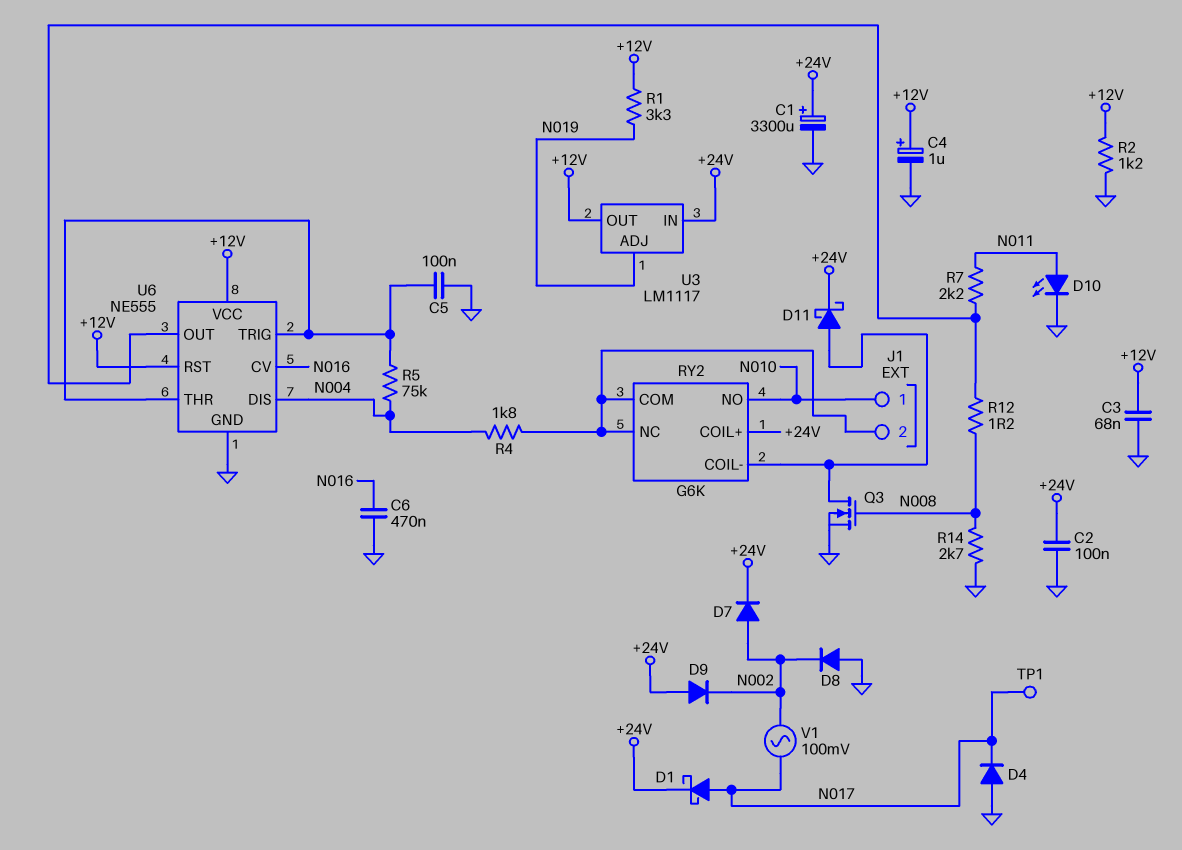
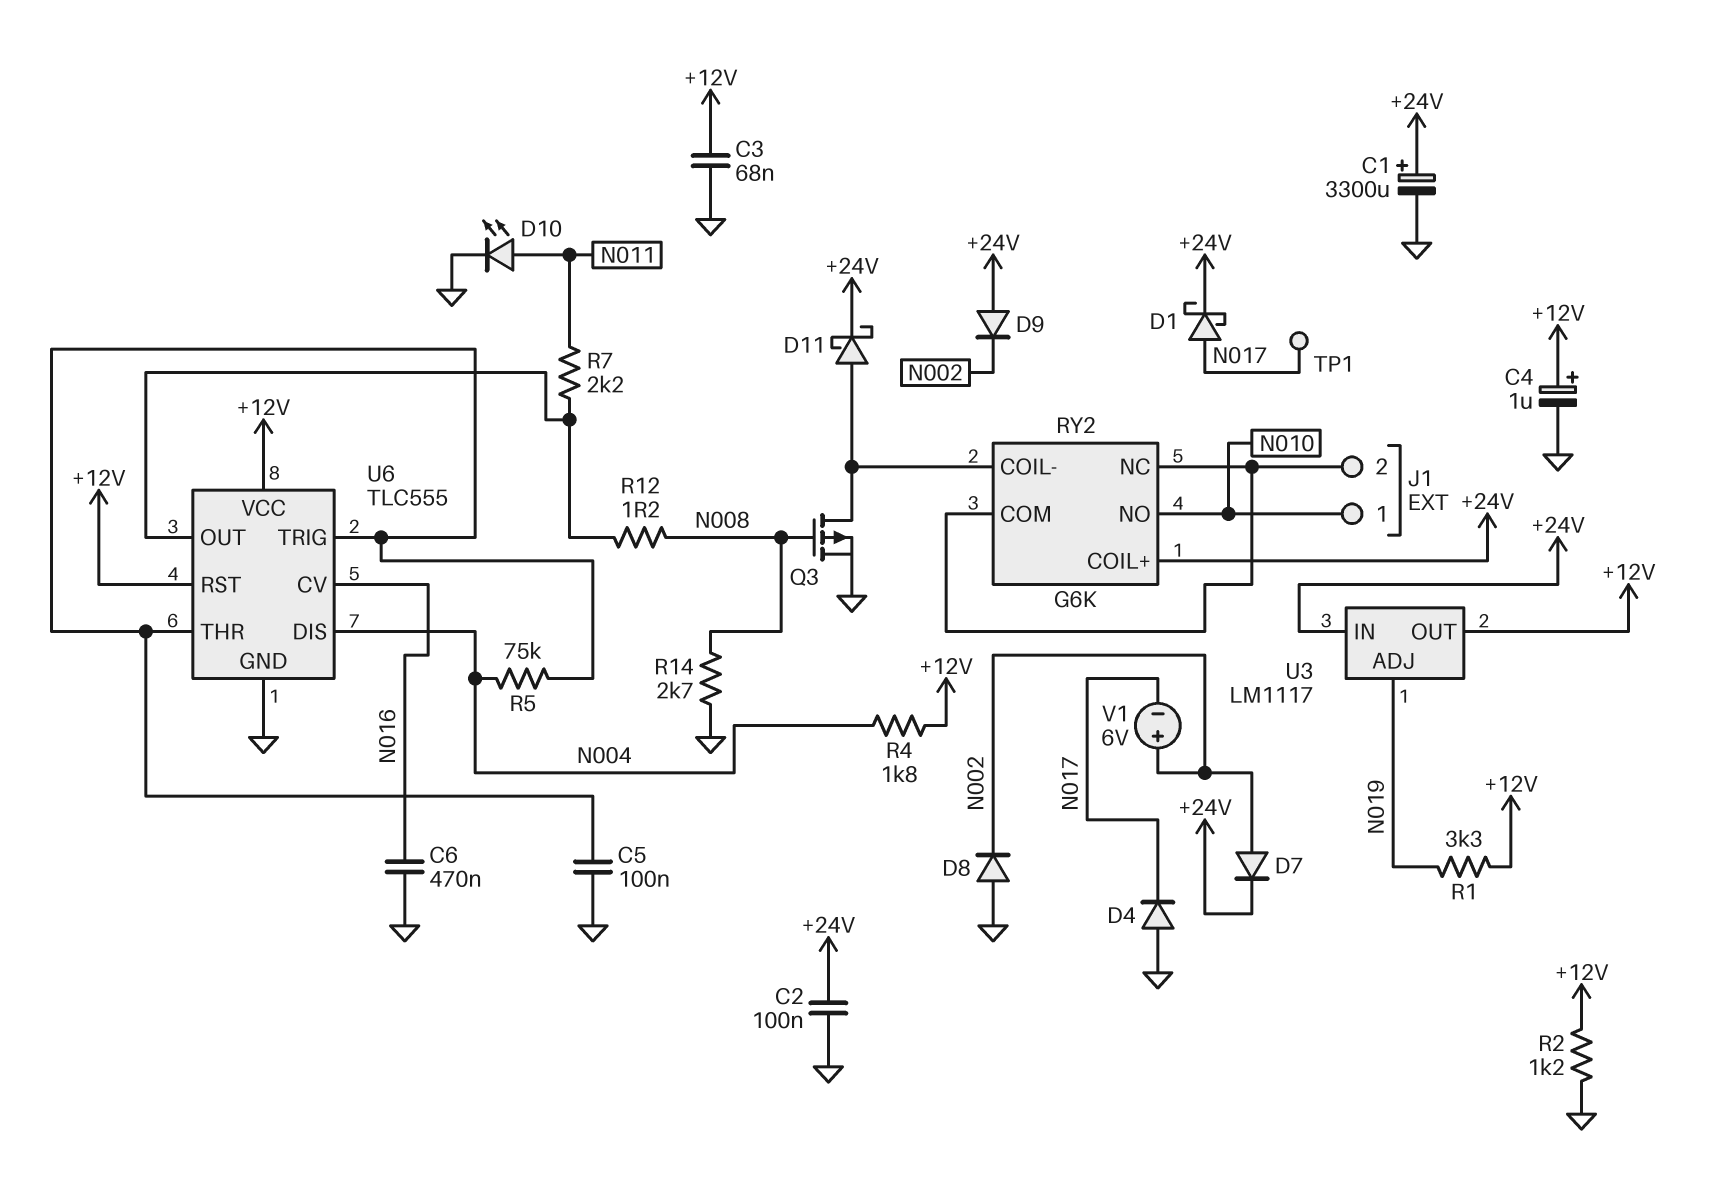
Q3: NMOS (G N008, D RY2/COIL-, S GND) -> PMOS (G N008, D RY2/COIL-, S GND)
R4: 1.8k (J1/2, N004) -> 1.8k (+12V, N004)
U6: NE555 -> TLC555
V1: AC 100mV (N002, N017) -> 6V (plus N002, minus N017)

